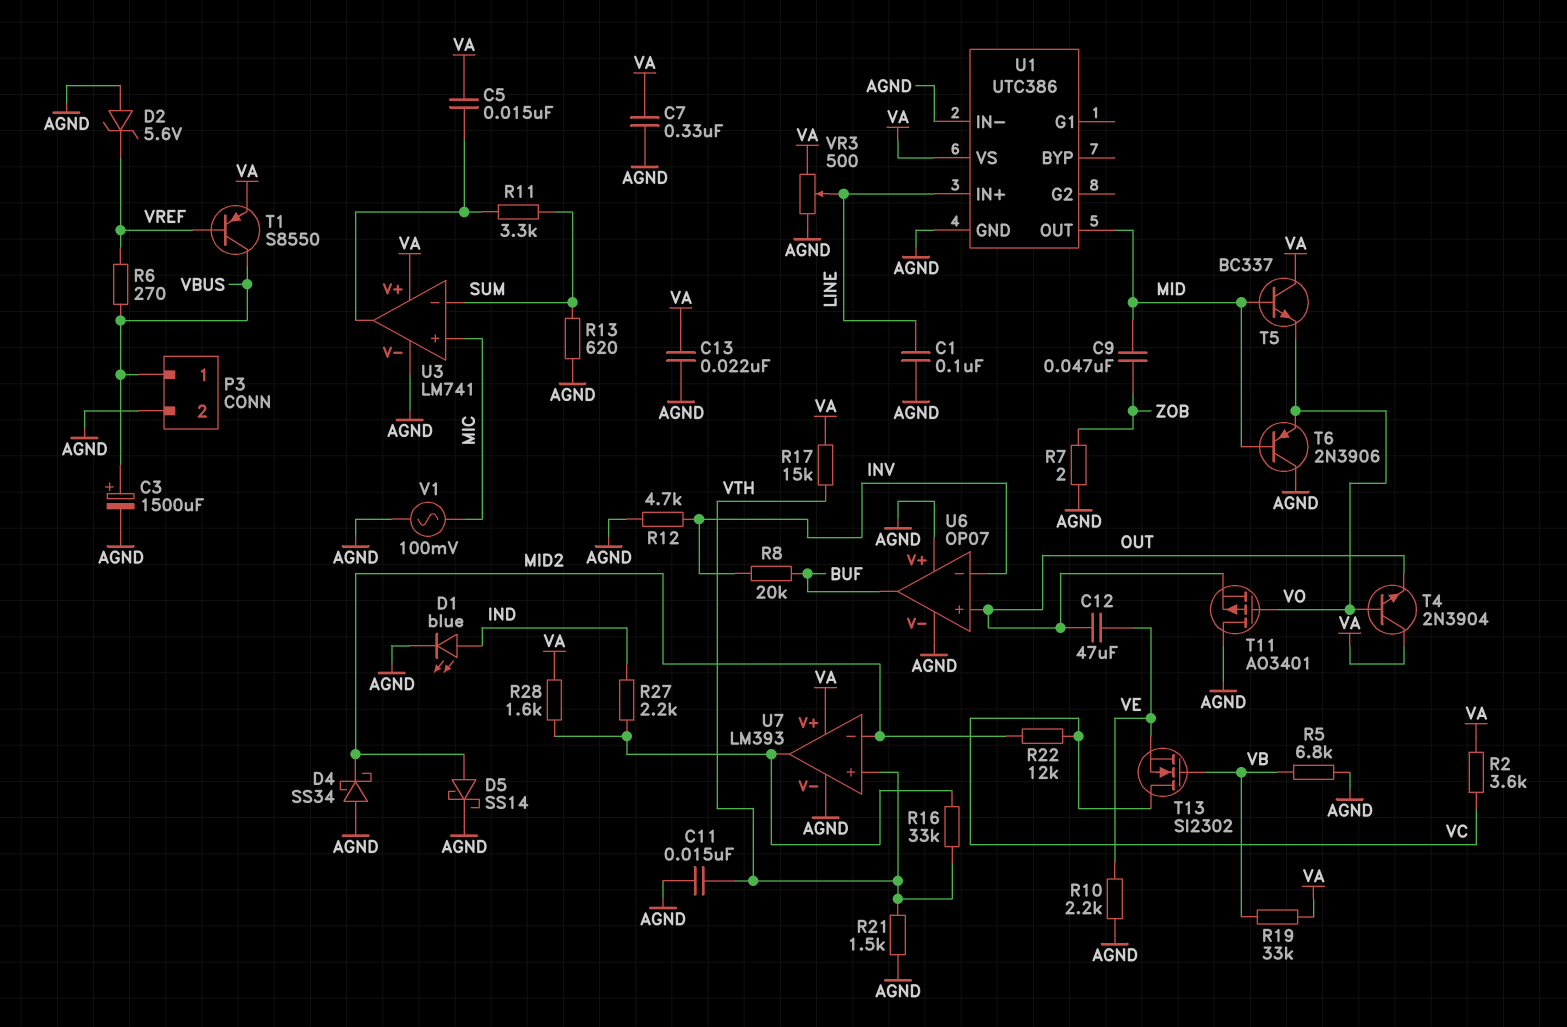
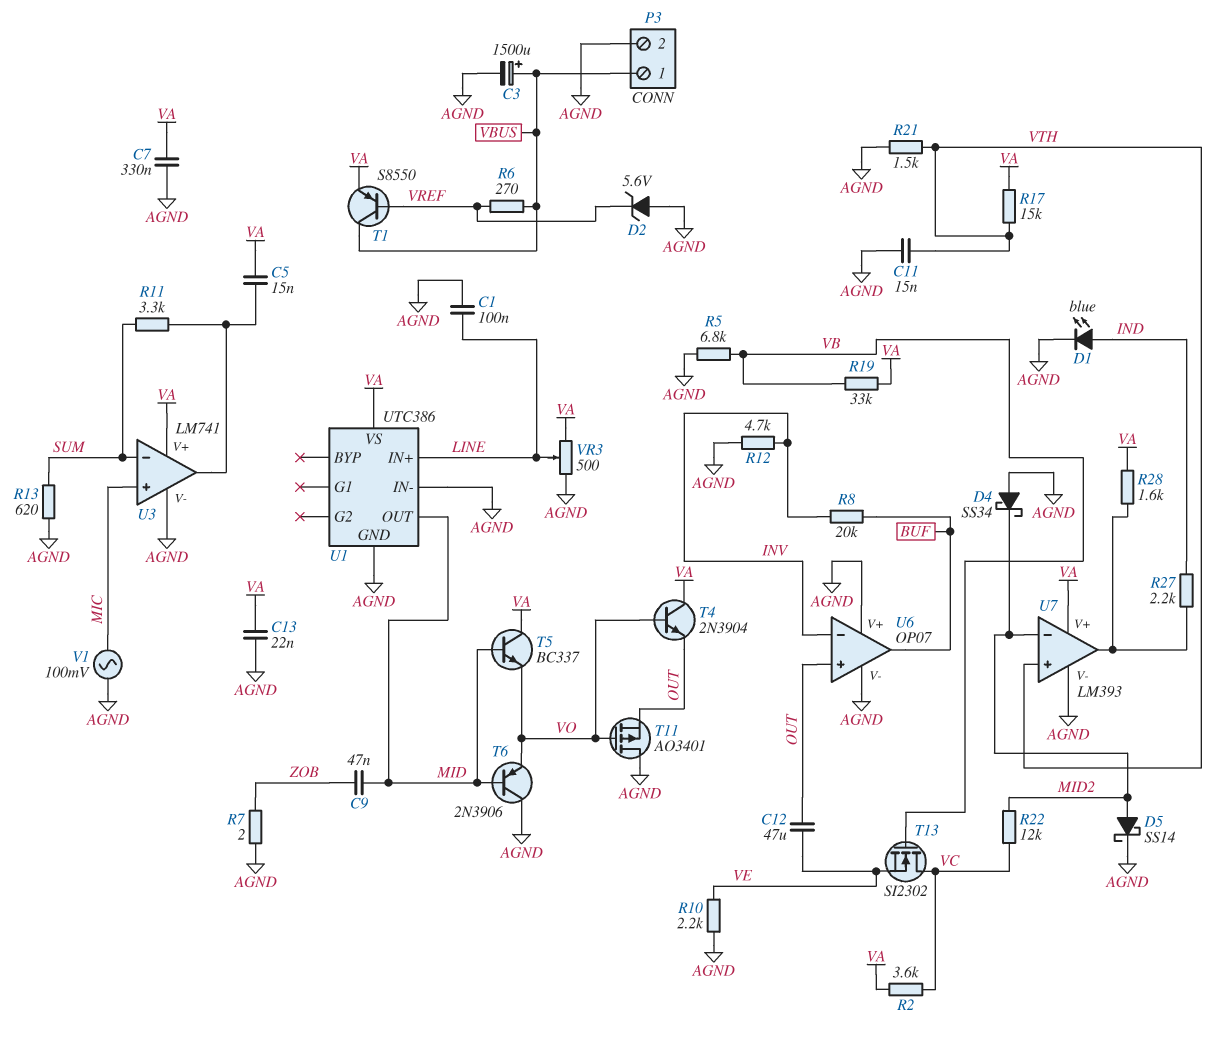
R16: 33k (U7/out, VTH) -> none

